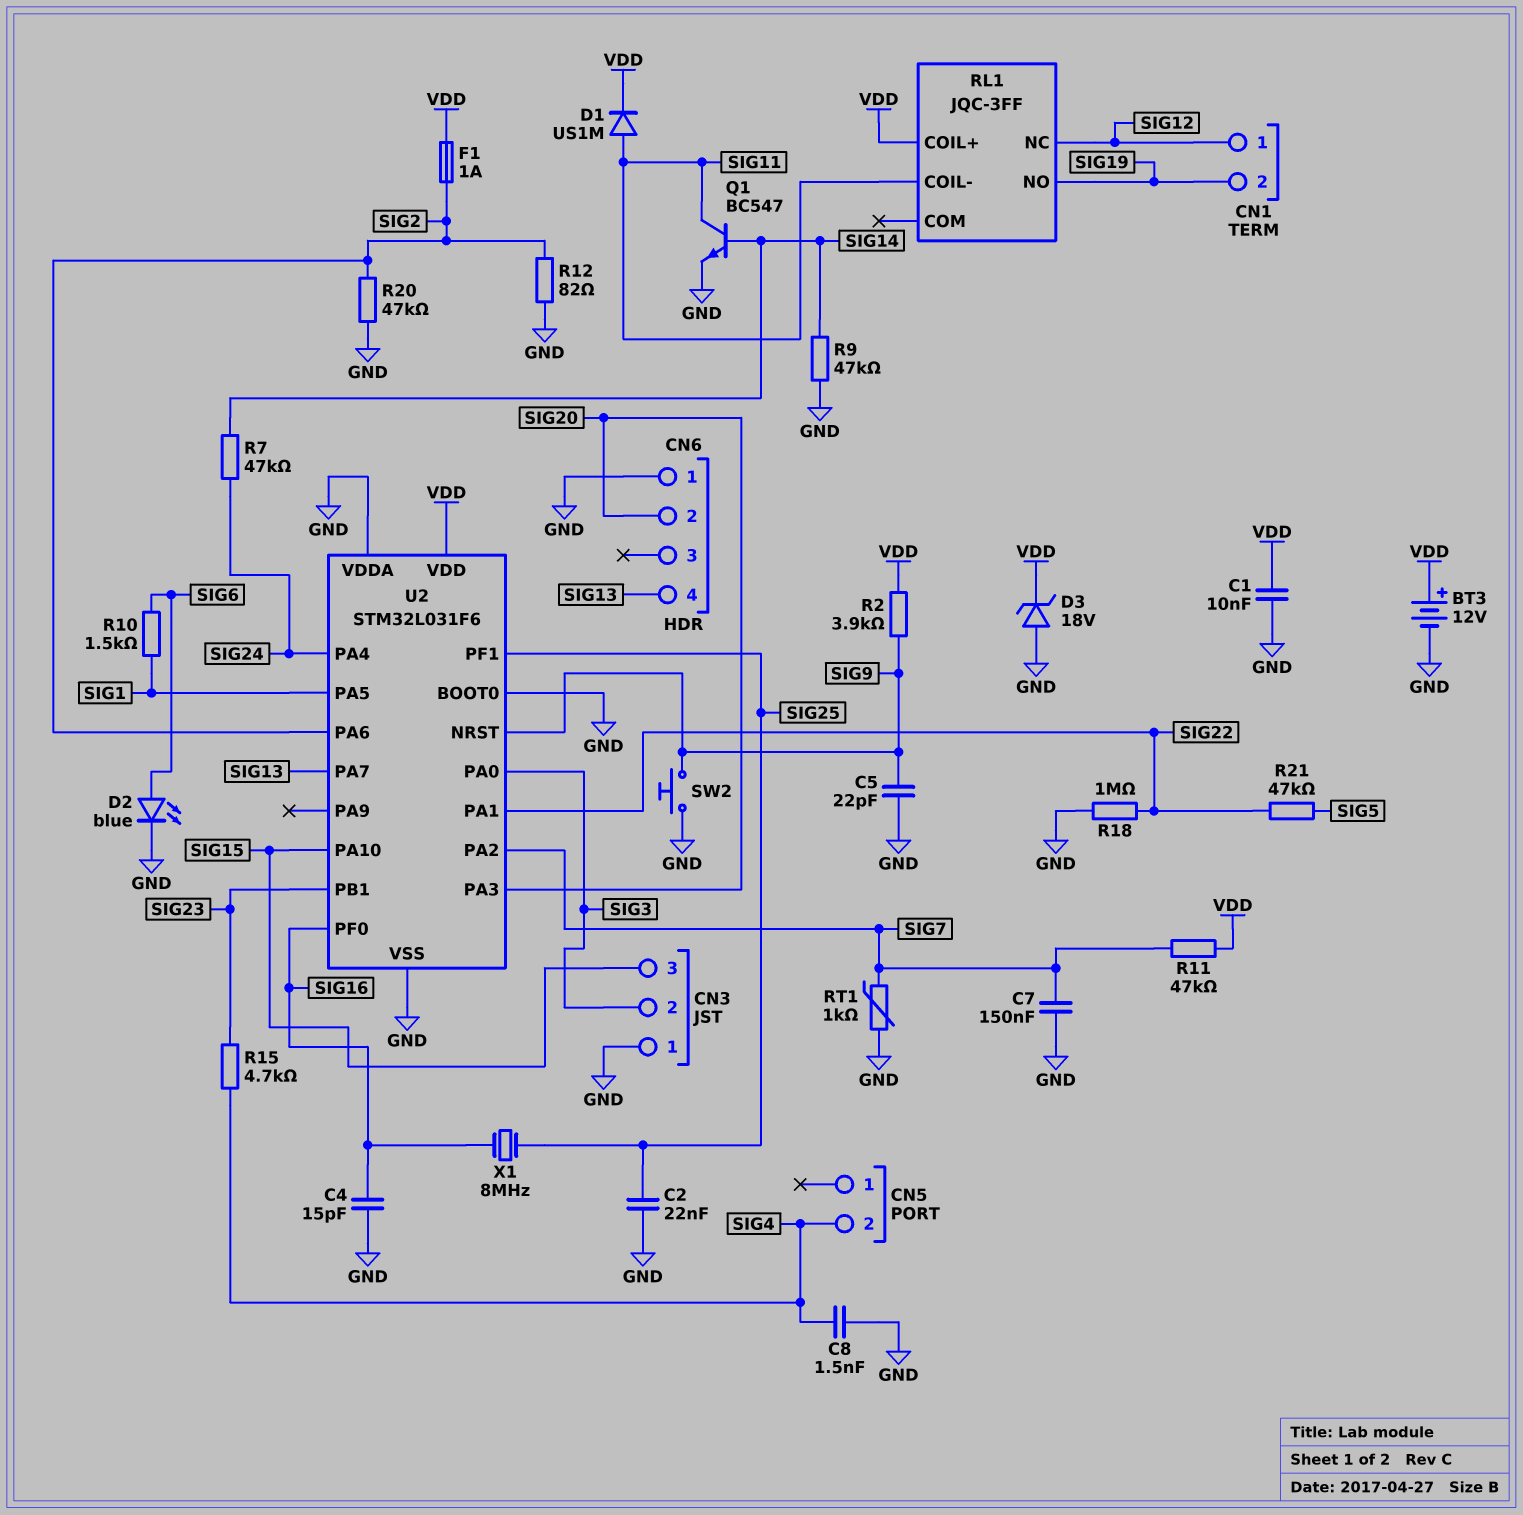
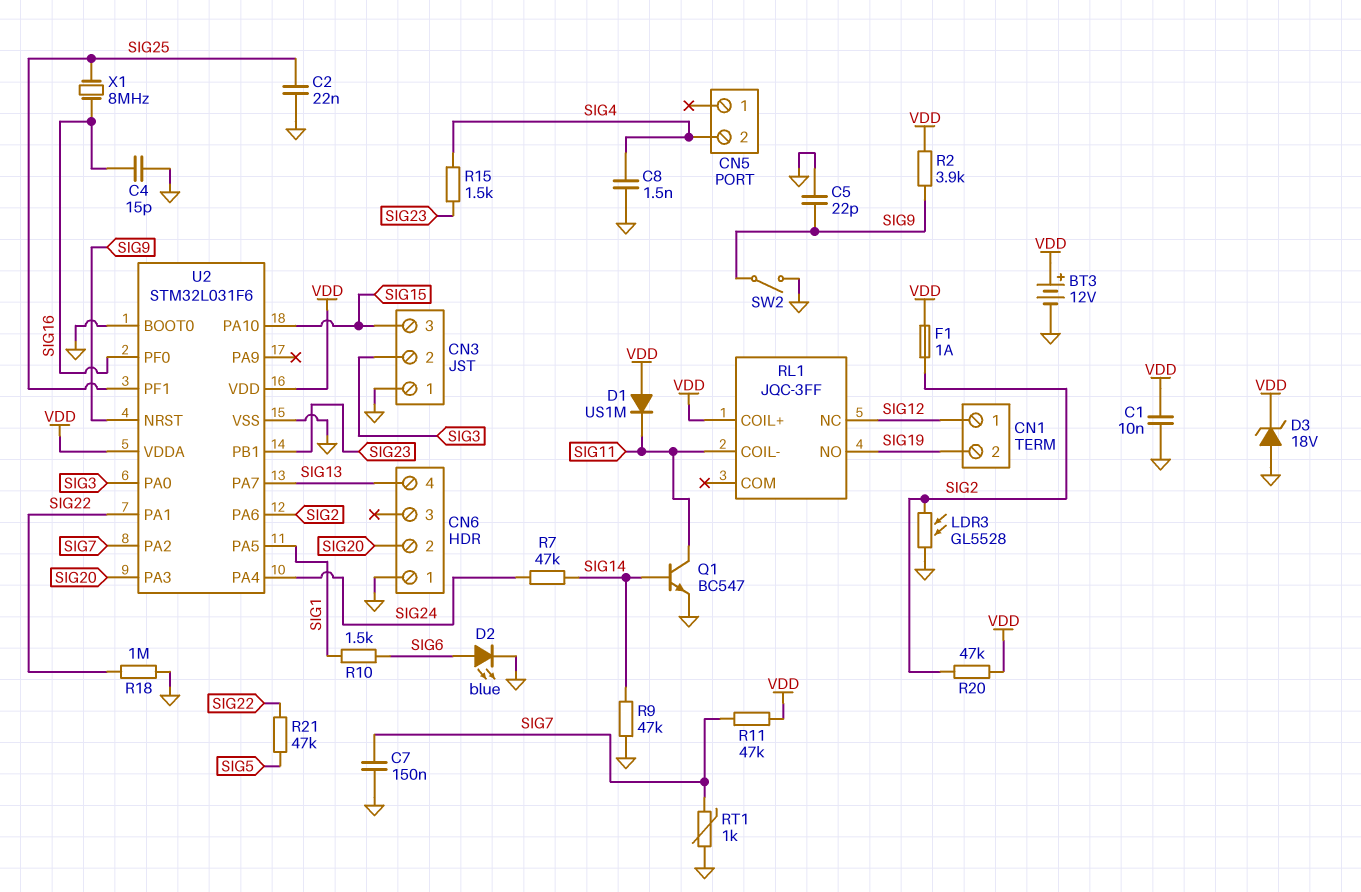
D1: diode US1M (A SIG11, K VDD) -> diode US1M (A VDD, K SIG11)
LDR3: none -> GL5528 (GND, SIG2)
R12: 82 (GND, SIG2) -> none
R15: 4.7k (SIG4, SIG23) -> 1.5k (SIG4, SIG23)
R20: 47k (GND, SIG2) -> 47k (SIG2, VDD)
SW2: button (GND, SIG9) -> switch (GND, SIG9)
U2 pin VDDA: GND -> VDD

